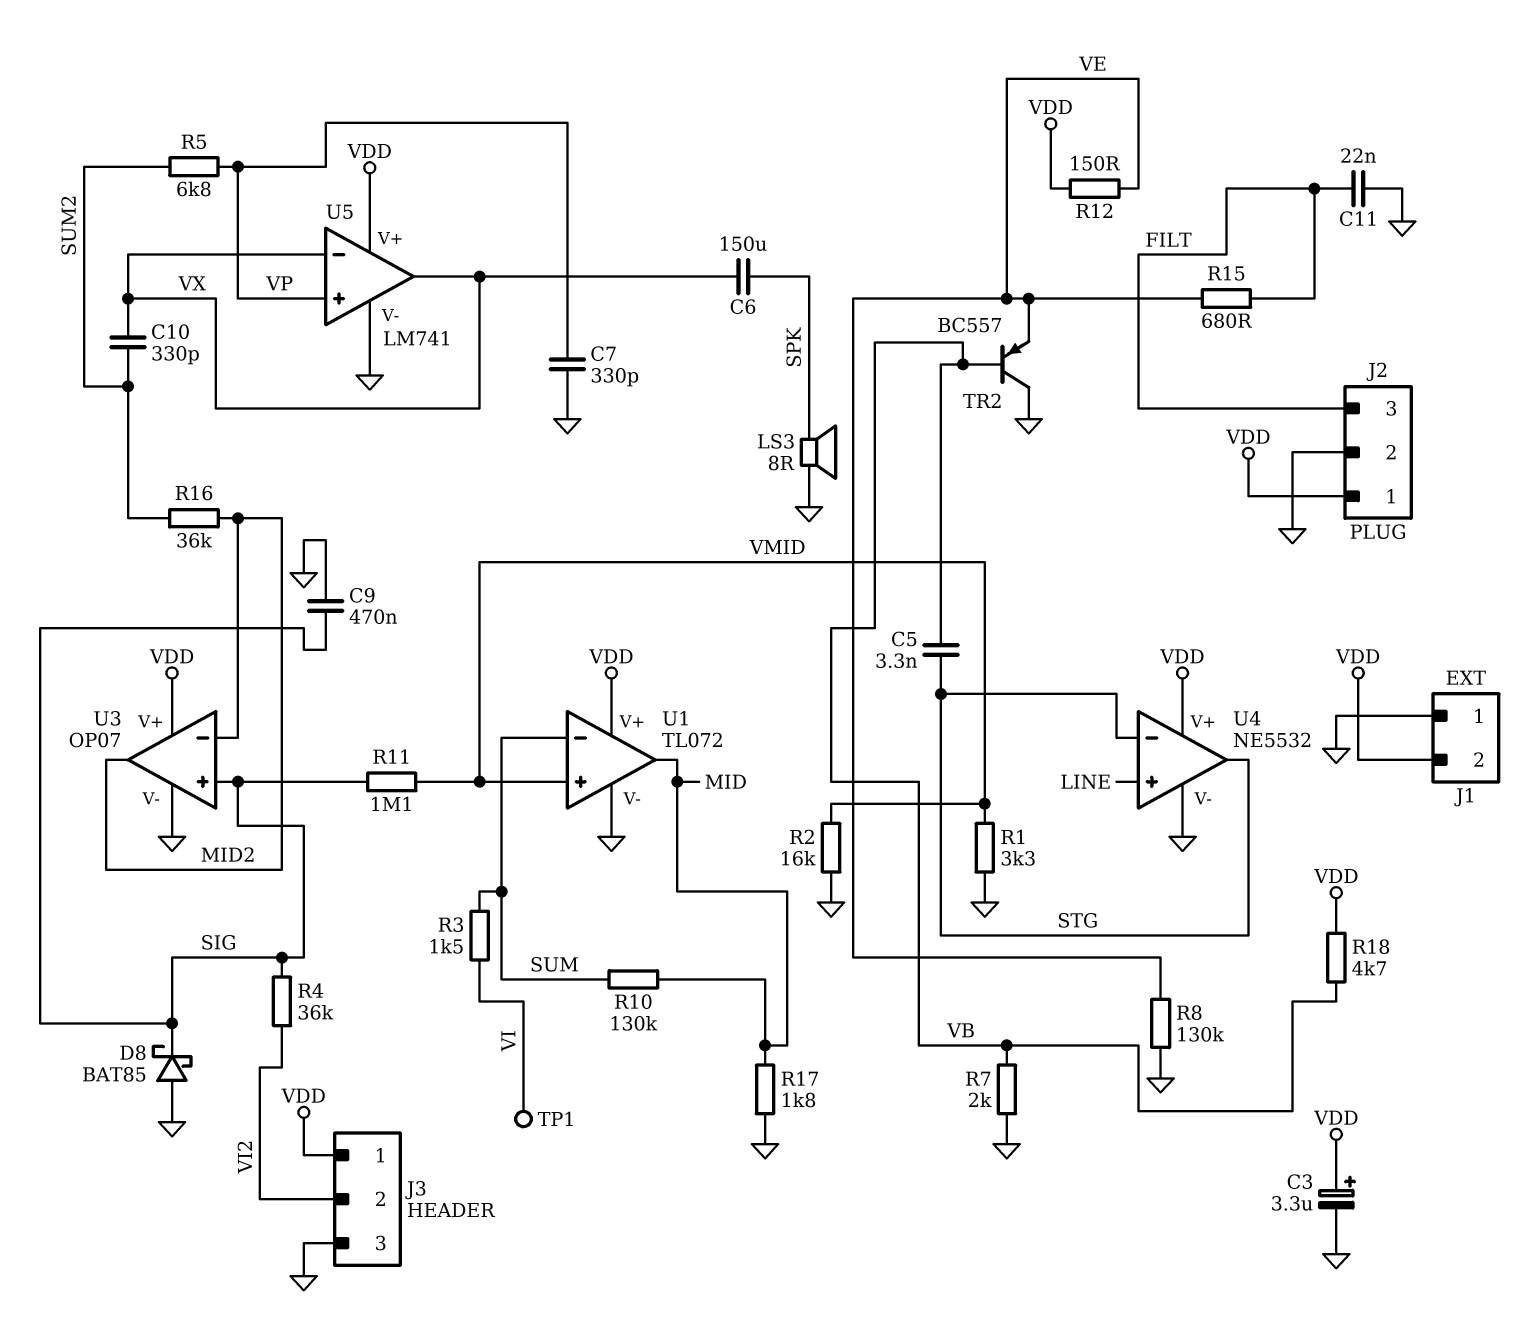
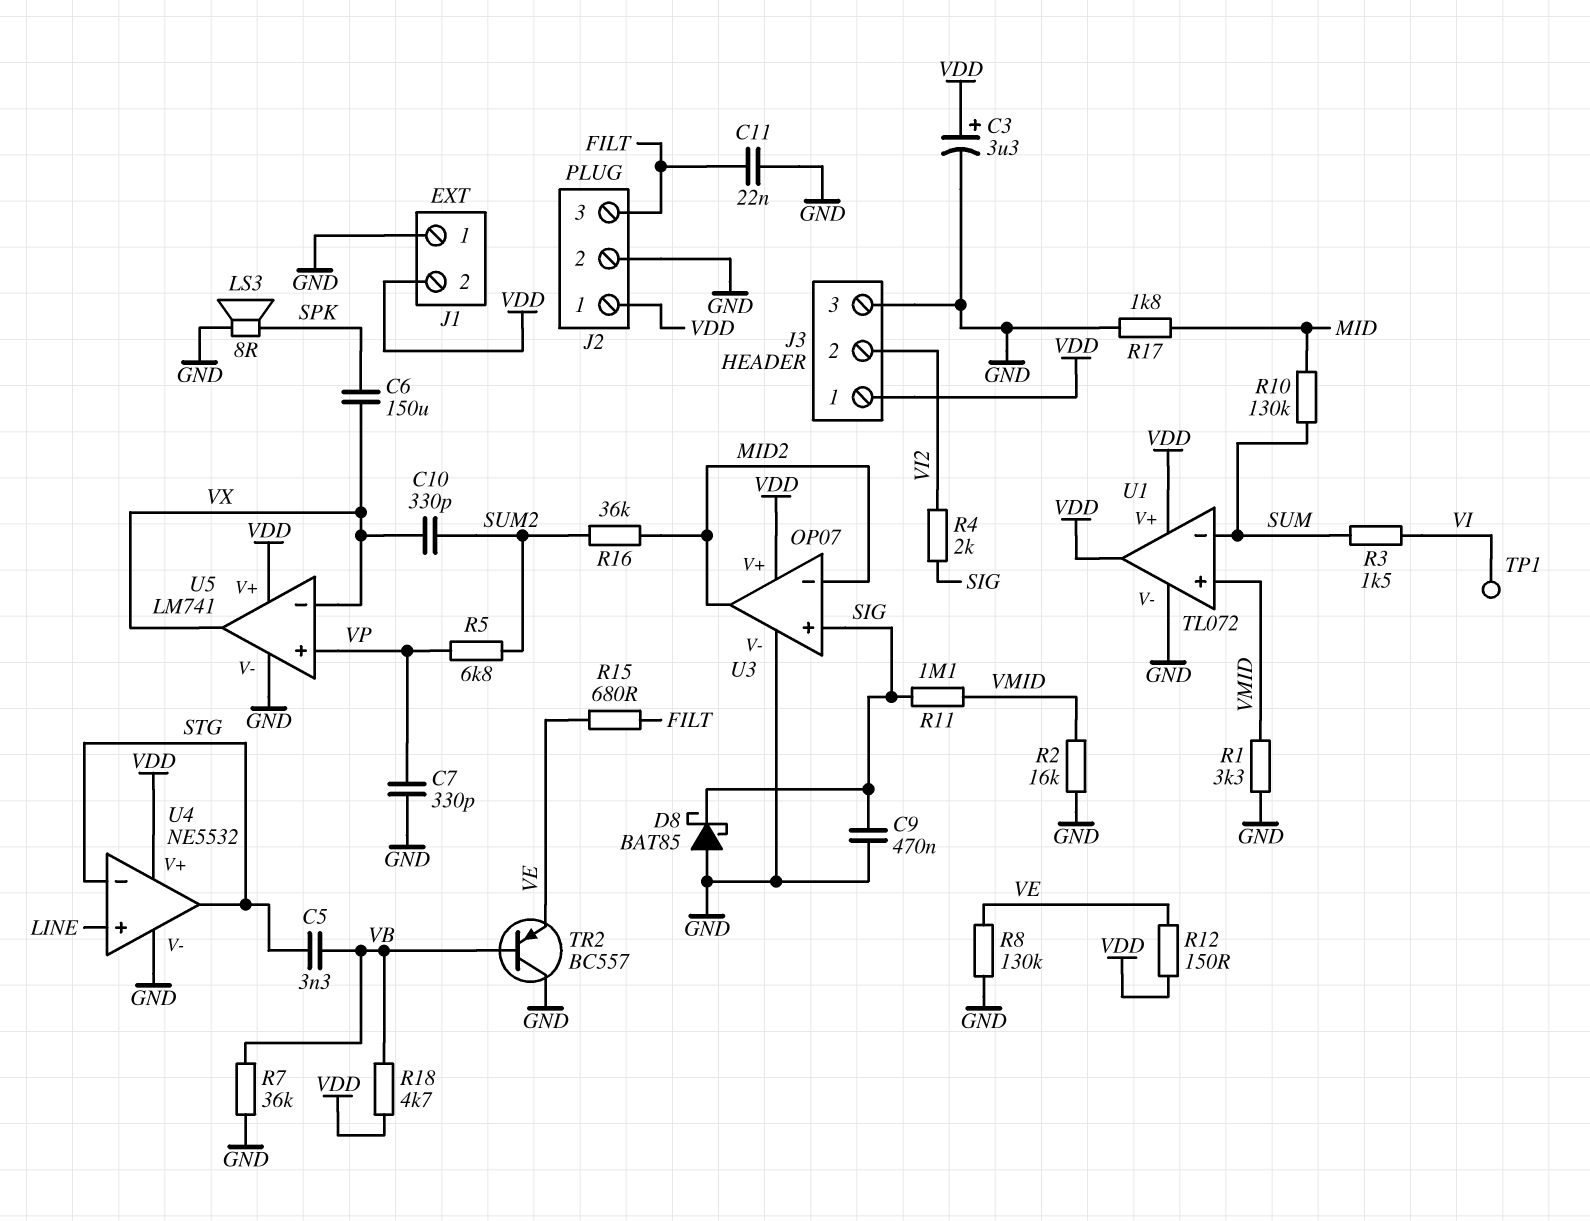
R4: 36k (SIG, VI2) -> 2k (SIG, VI2)
R7: 2k (GND, VB) -> 36k (GND, VB)
U1 pin out: MID -> VDD

